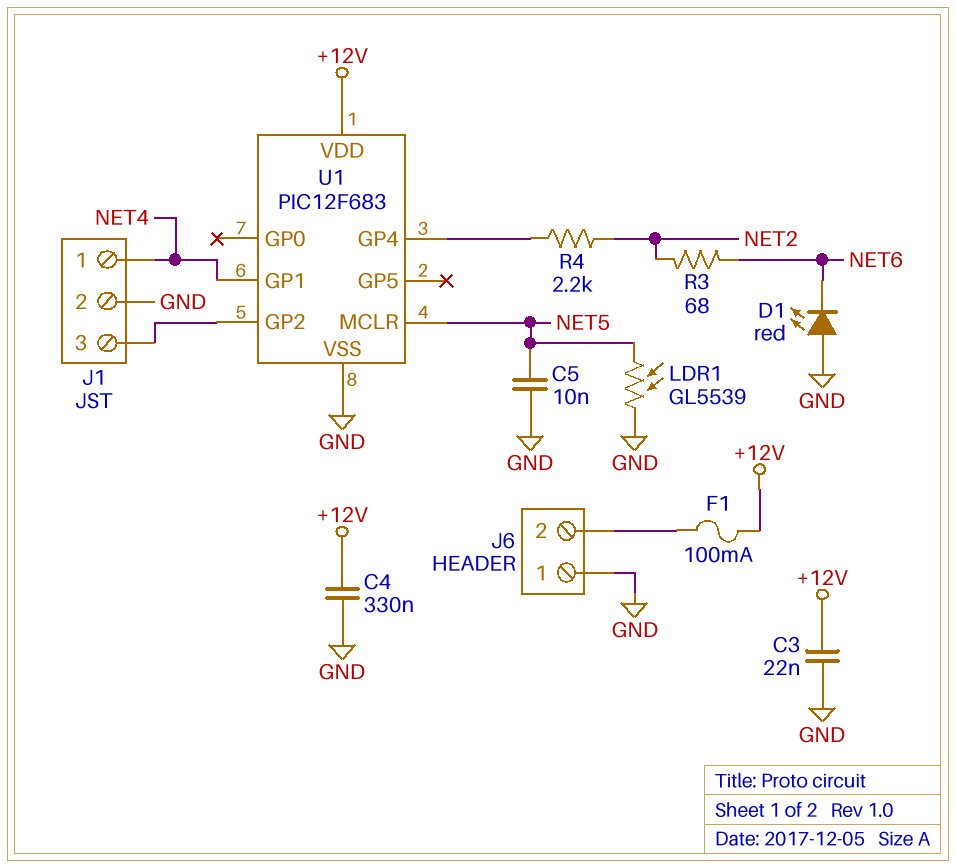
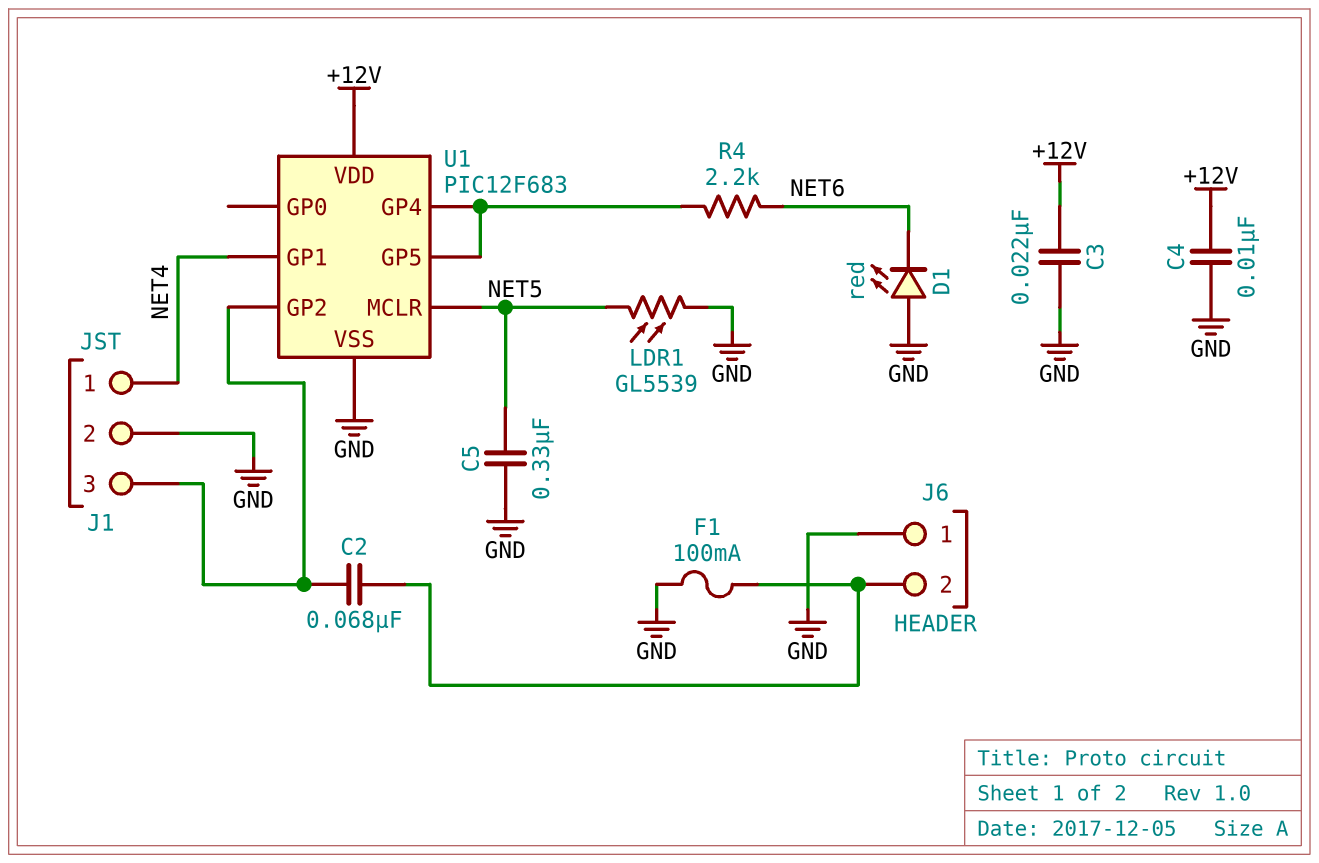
C2: none -> 68nF (J1/3, J6/2)
C4: 330nF (+12V, GND) -> 10nF (+12V, GND)
C5: 10nF (GND, NET5) -> 330nF (GND, NET5)
F1: 100mA (+12V, J6/2) -> 100mA (GND, J6/2)
R3: 68 (NET2, NET6) -> none
R4: 2.2k (NET2, U1/GP4) -> 2.2k (NET6, U1/GP4)
U1 pin GP5: none -> U1/GP4

